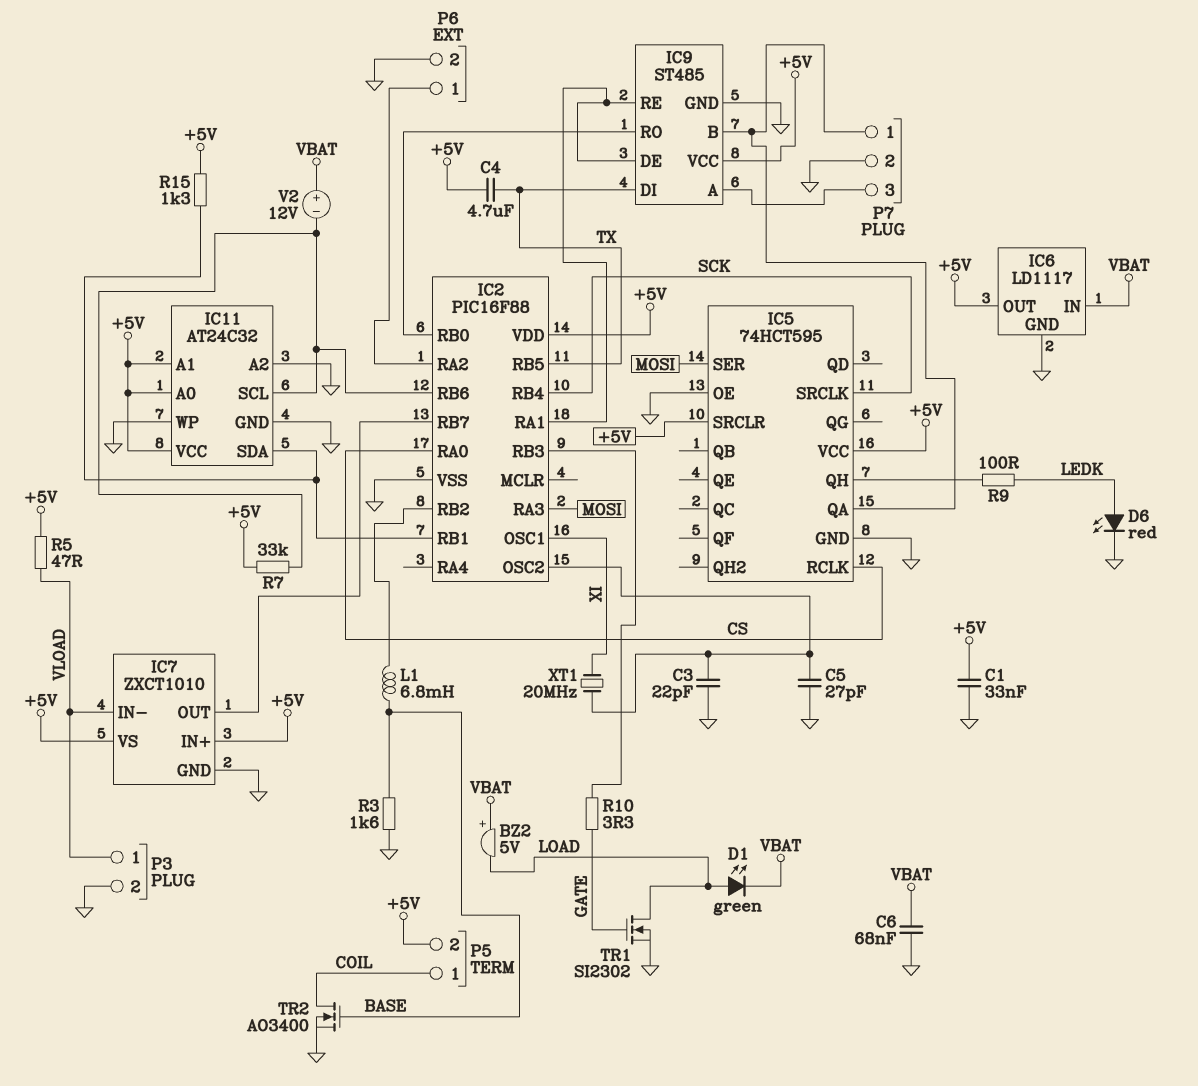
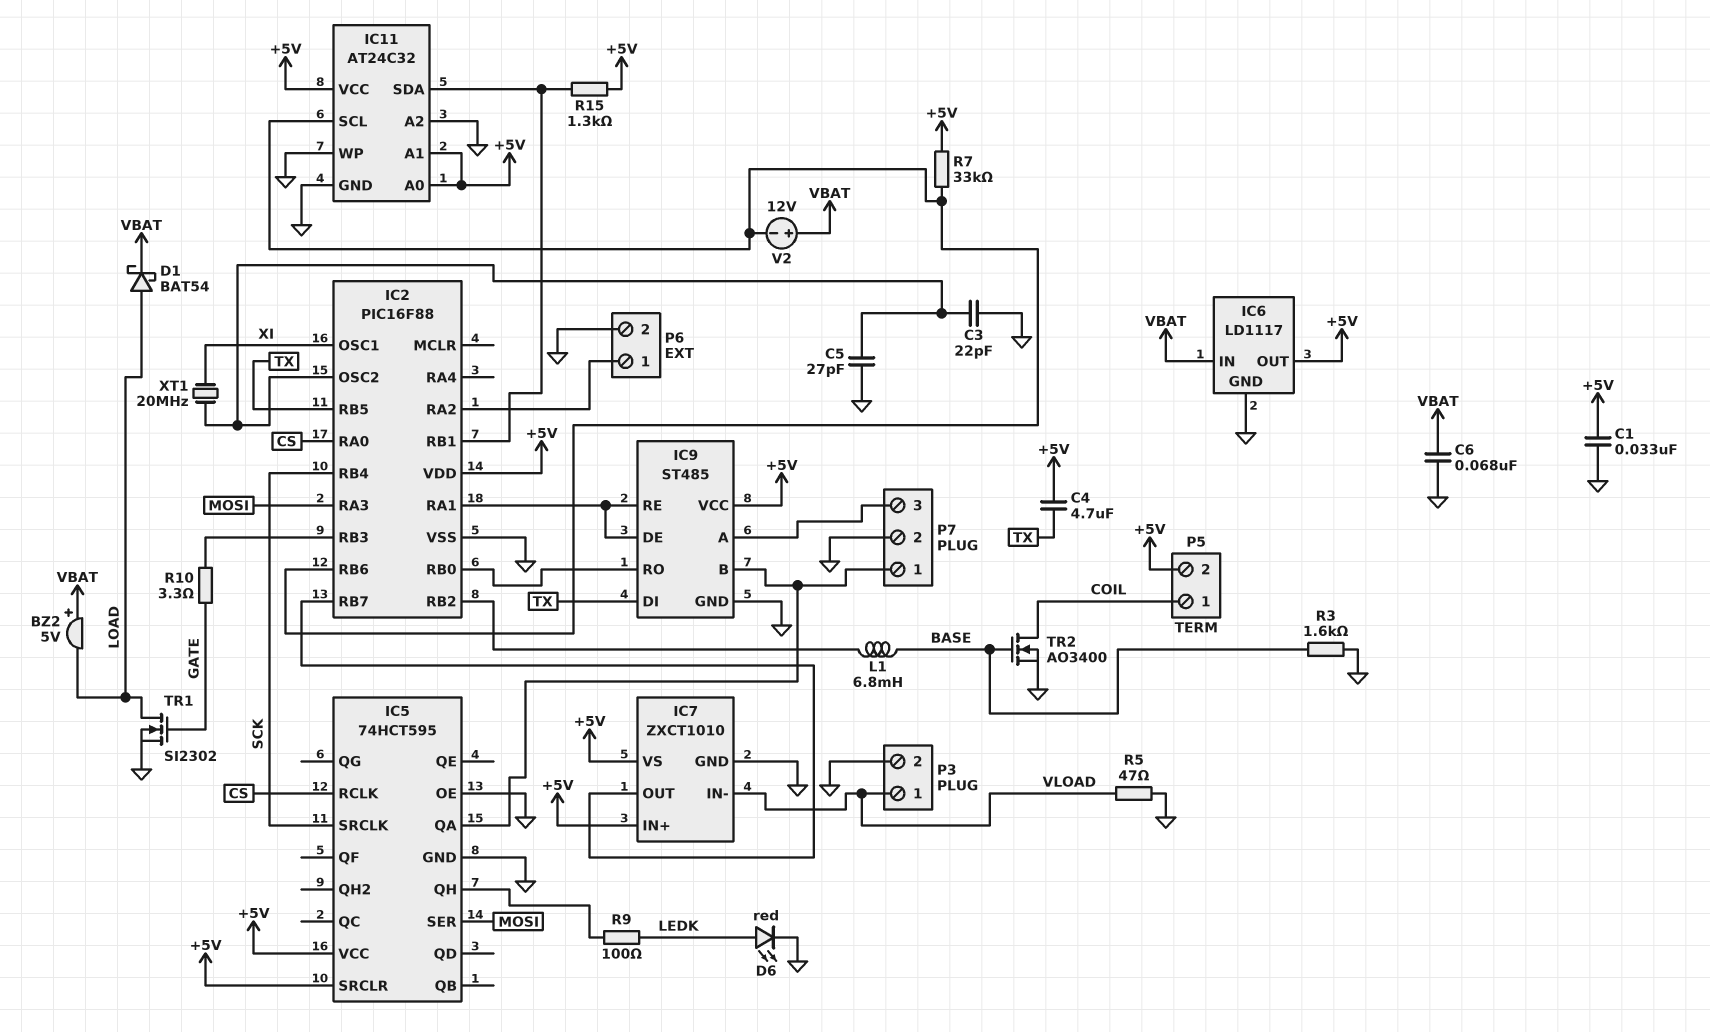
D1: LED green (A LOAD, K VBAT) -> schottky BAT54 (A LOAD, K VBAT)
R5: 47 (+5V, VLOAD) -> 47 (GND, VLOAD)

